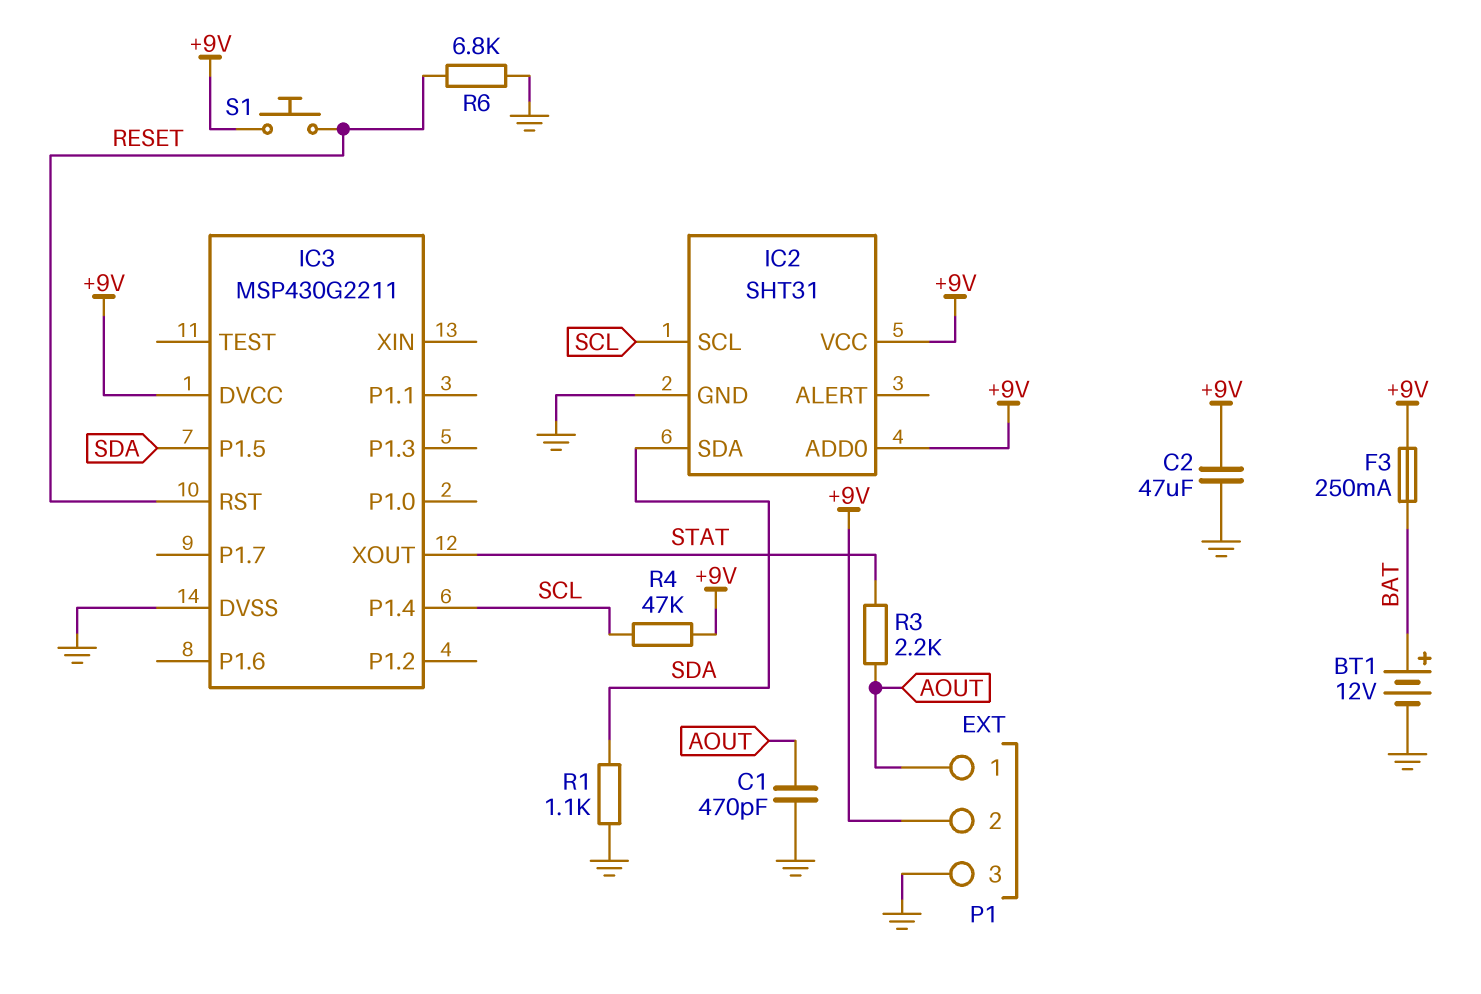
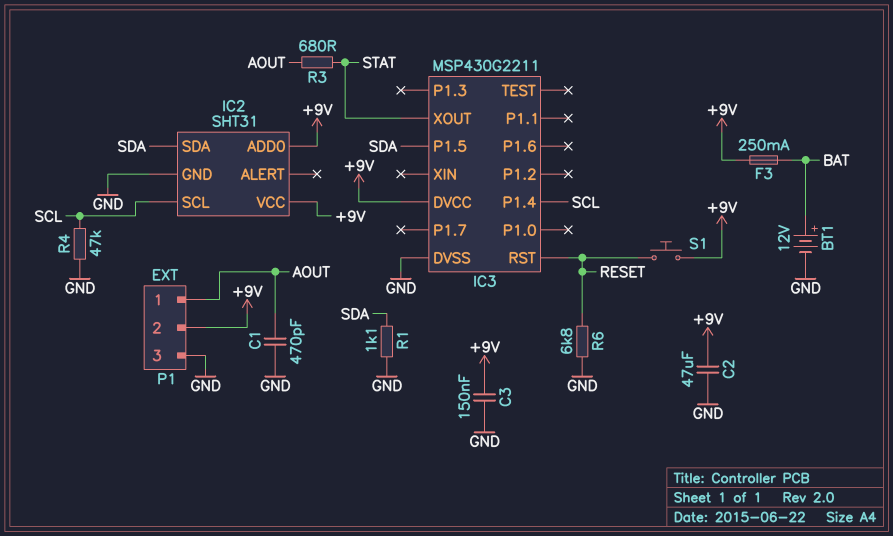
C3: none -> 150nF (+9V, GND)
R3: 2.2k (AOUT, STAT) -> 680 (AOUT, STAT)
R4: 47k (+9V, SCL) -> 47k (GND, SCL)

